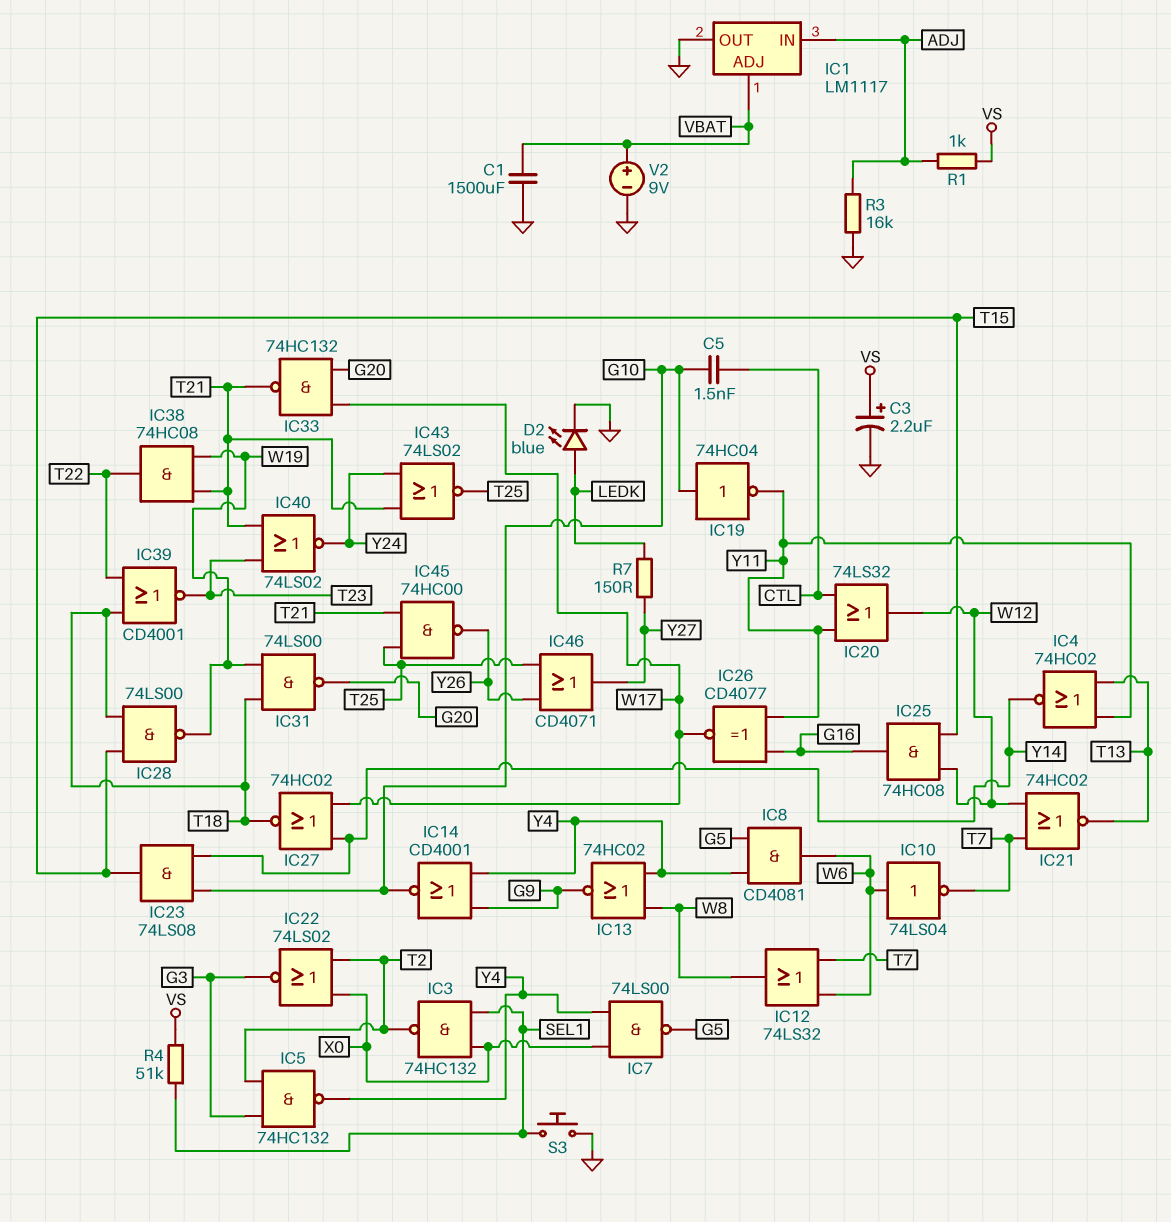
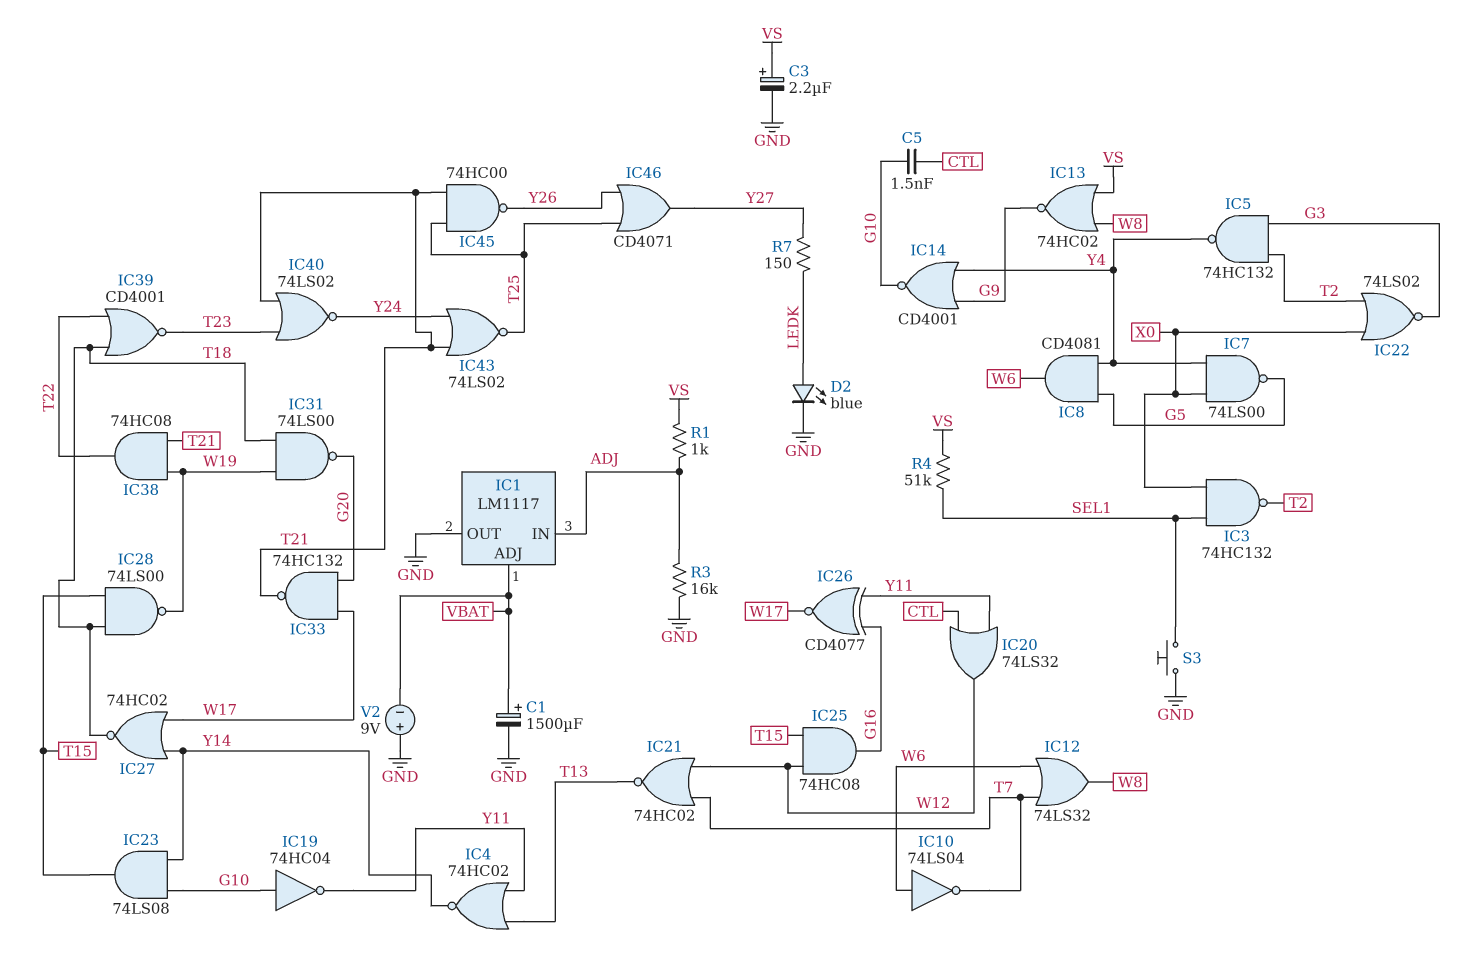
C1: 1500uF (GND, VBAT) -> 1500uF (plus VBAT, minus GND)
IC13: NOR 74HC02 (in W8, in Y4, out G9) -> NOR 74HC02 (in VS, in W8, out G9)
V2: 9V (plus VBAT, minus GND) -> 9V (plus GND, minus VBAT)

